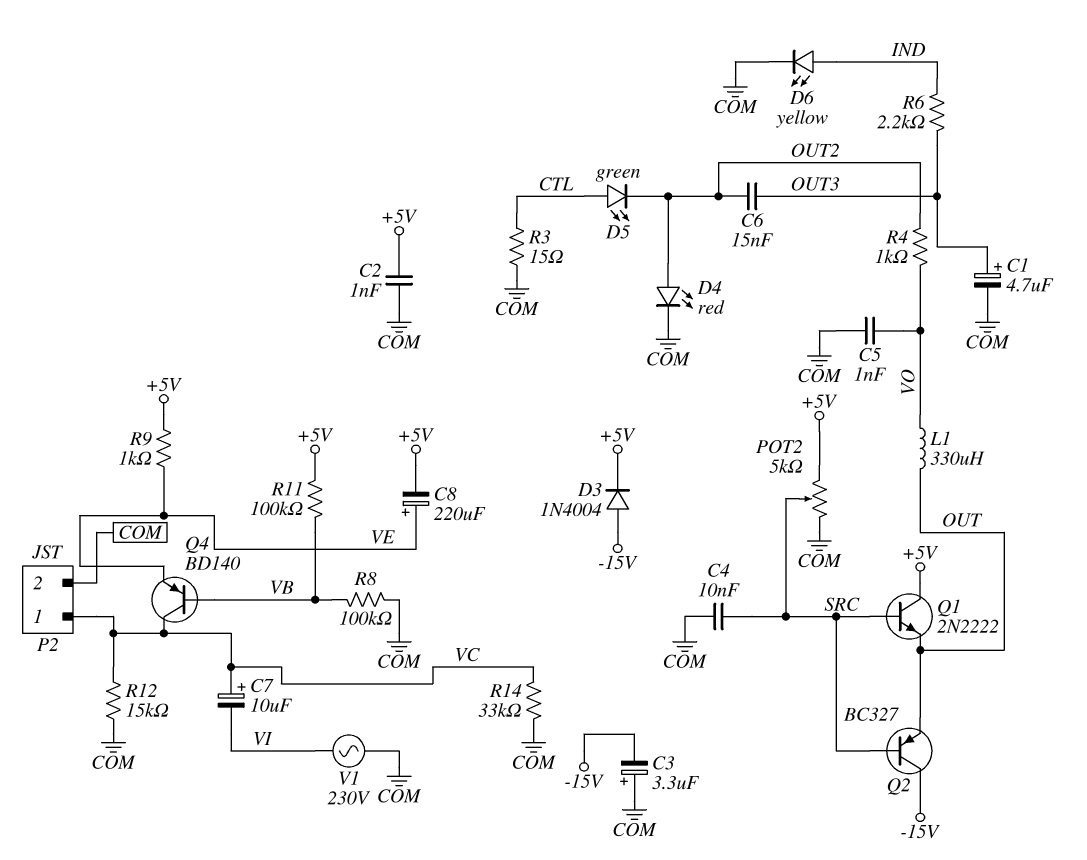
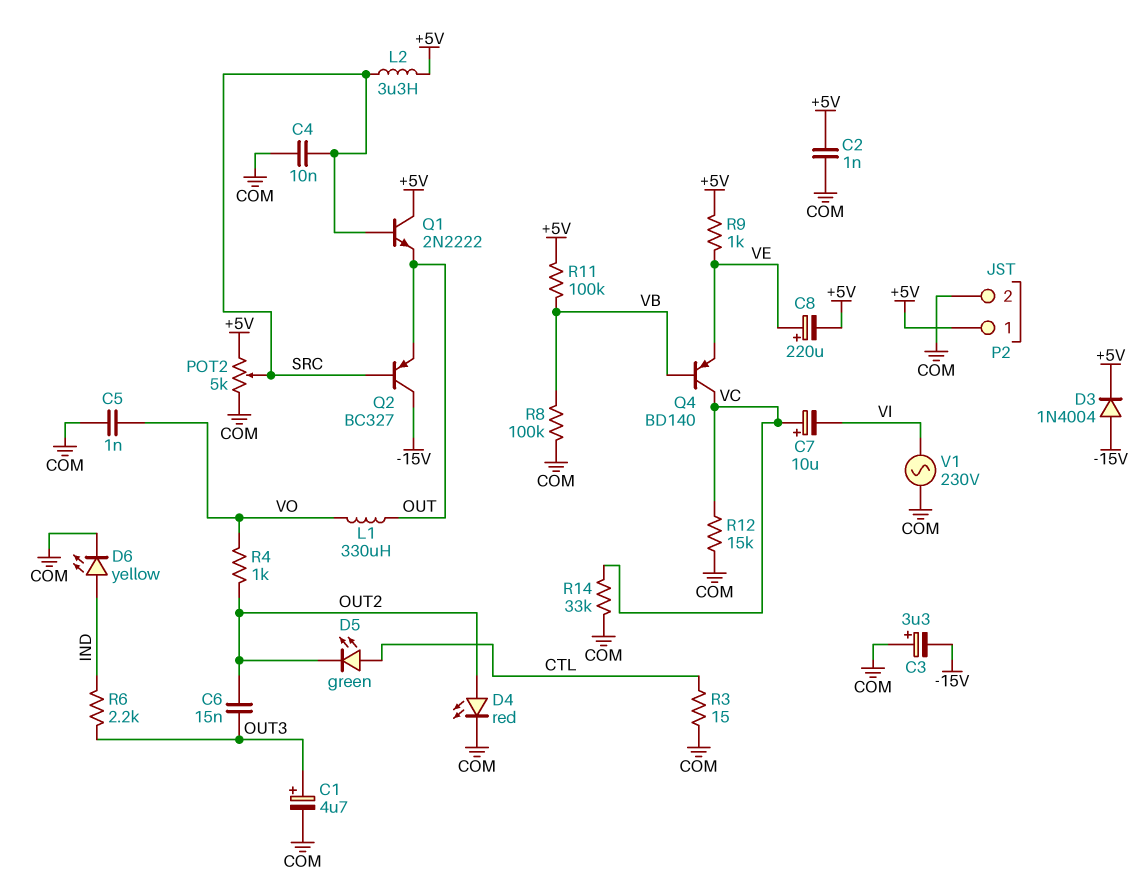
L2: none -> 3.3uH (+5V, SRC)
P2 pin 1: VC -> +5V

